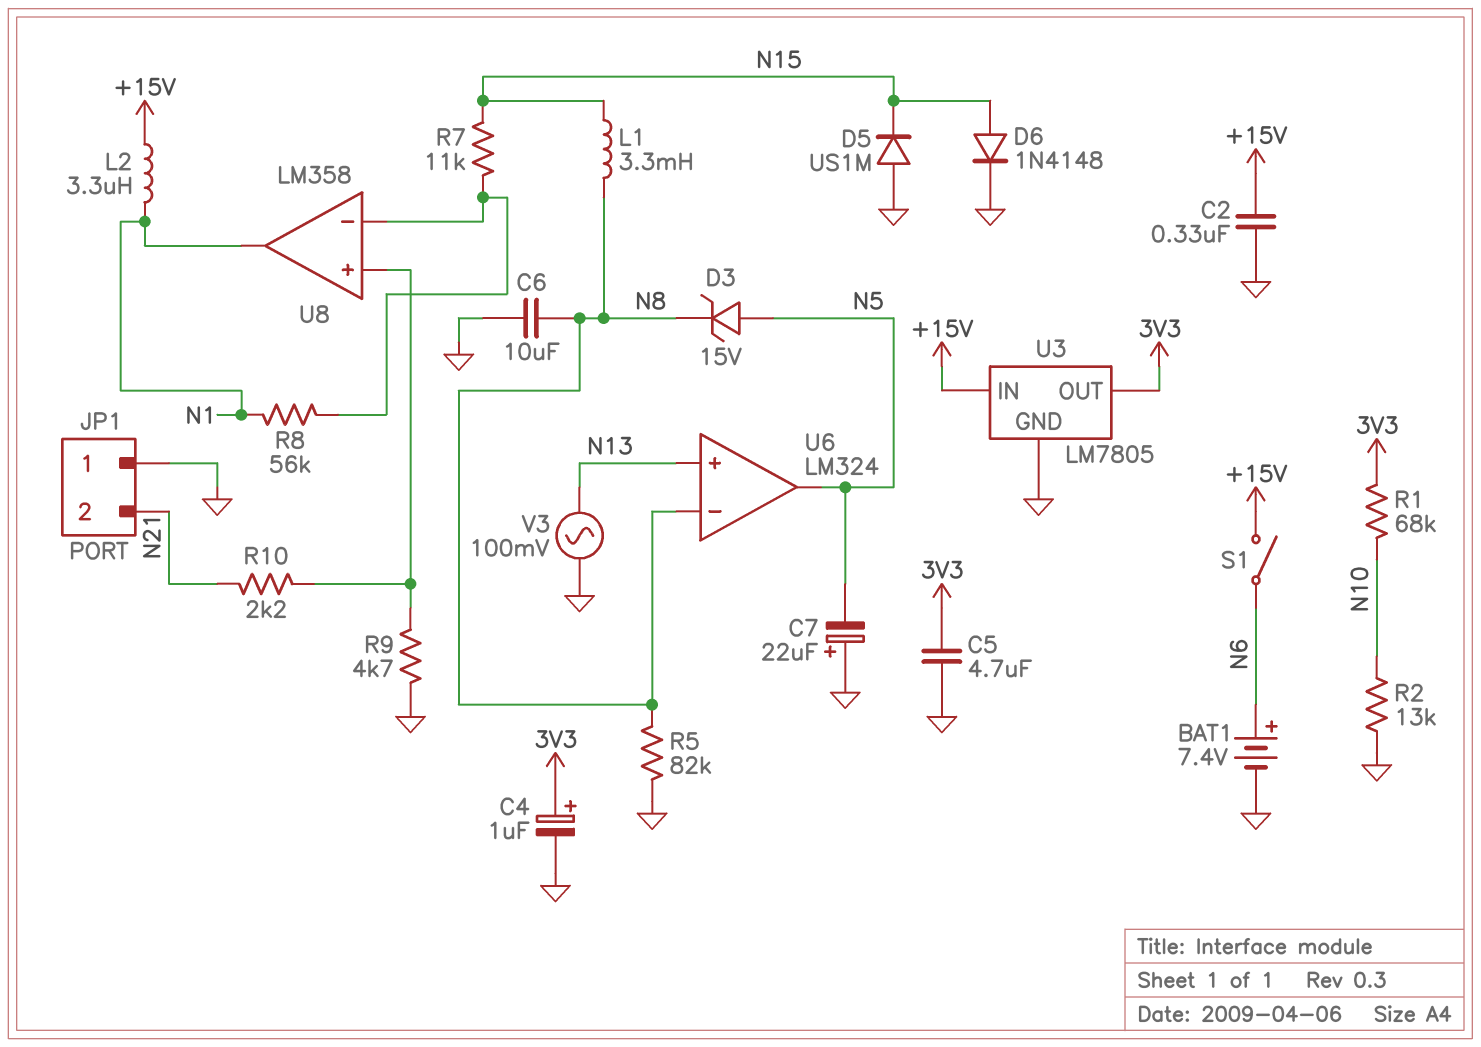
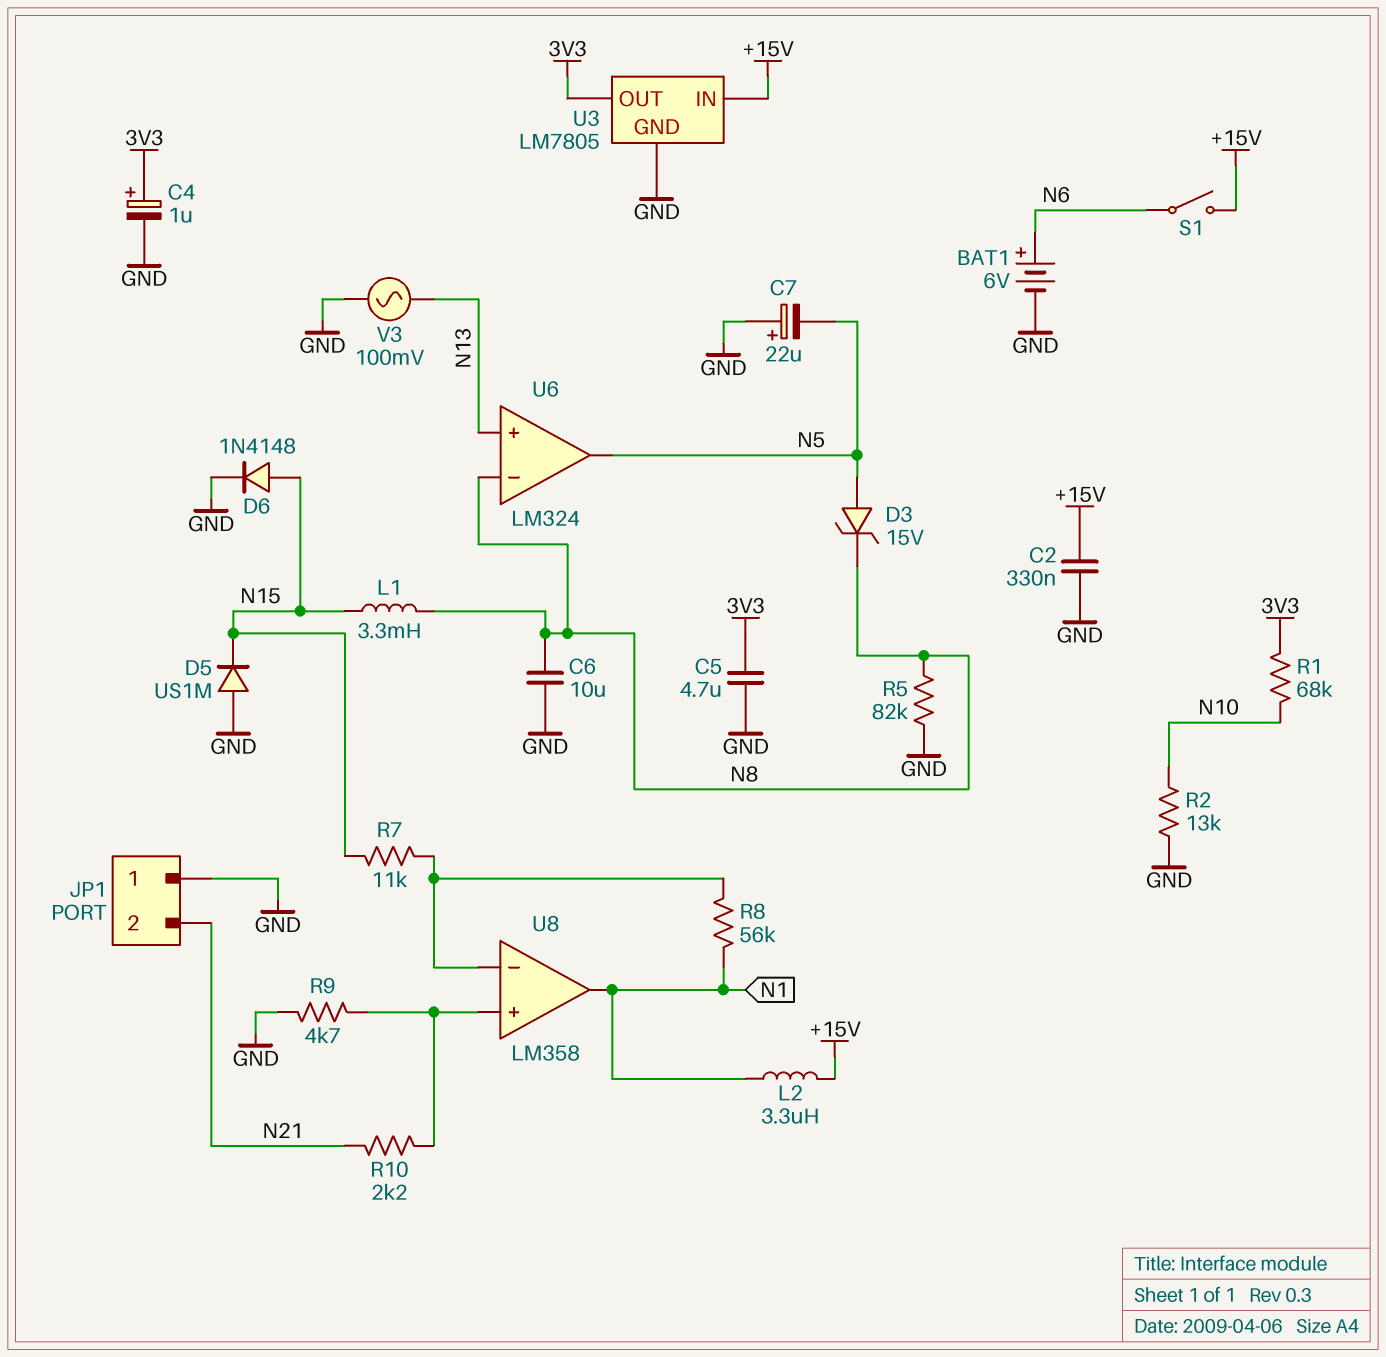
BAT1: 7.4V (plus N6, minus GND) -> 6V (plus N6, minus GND)

